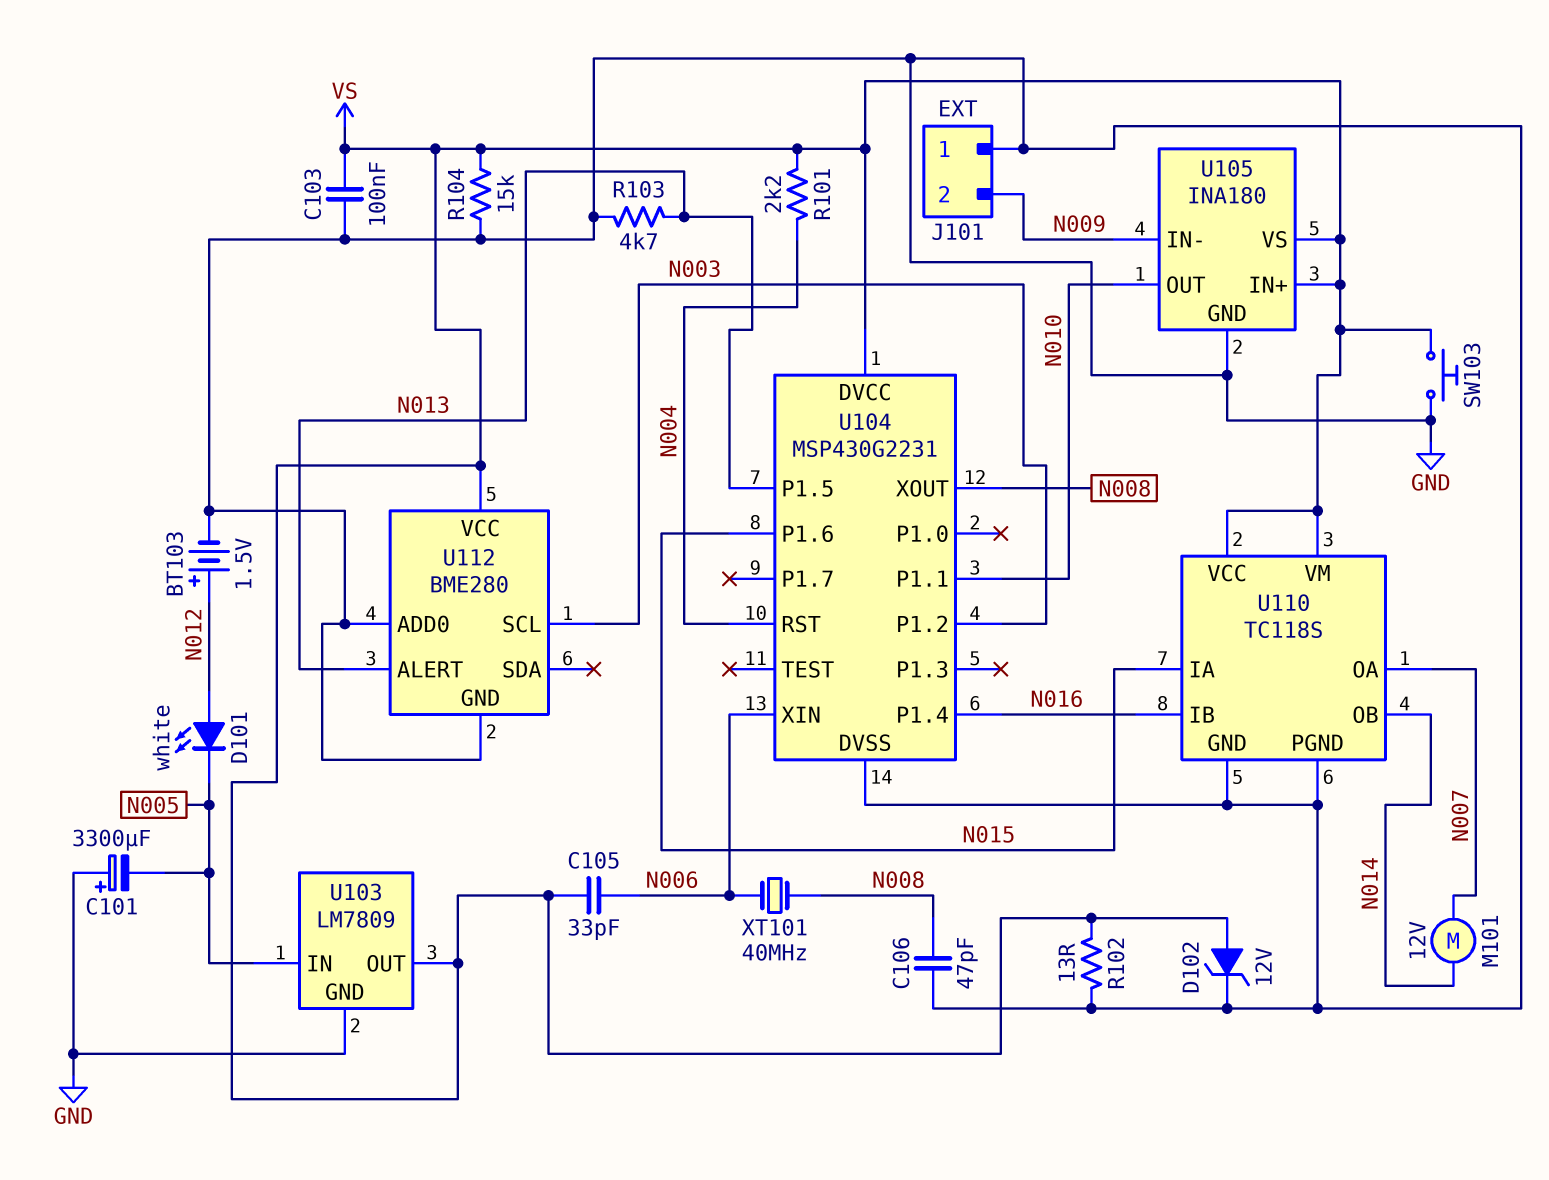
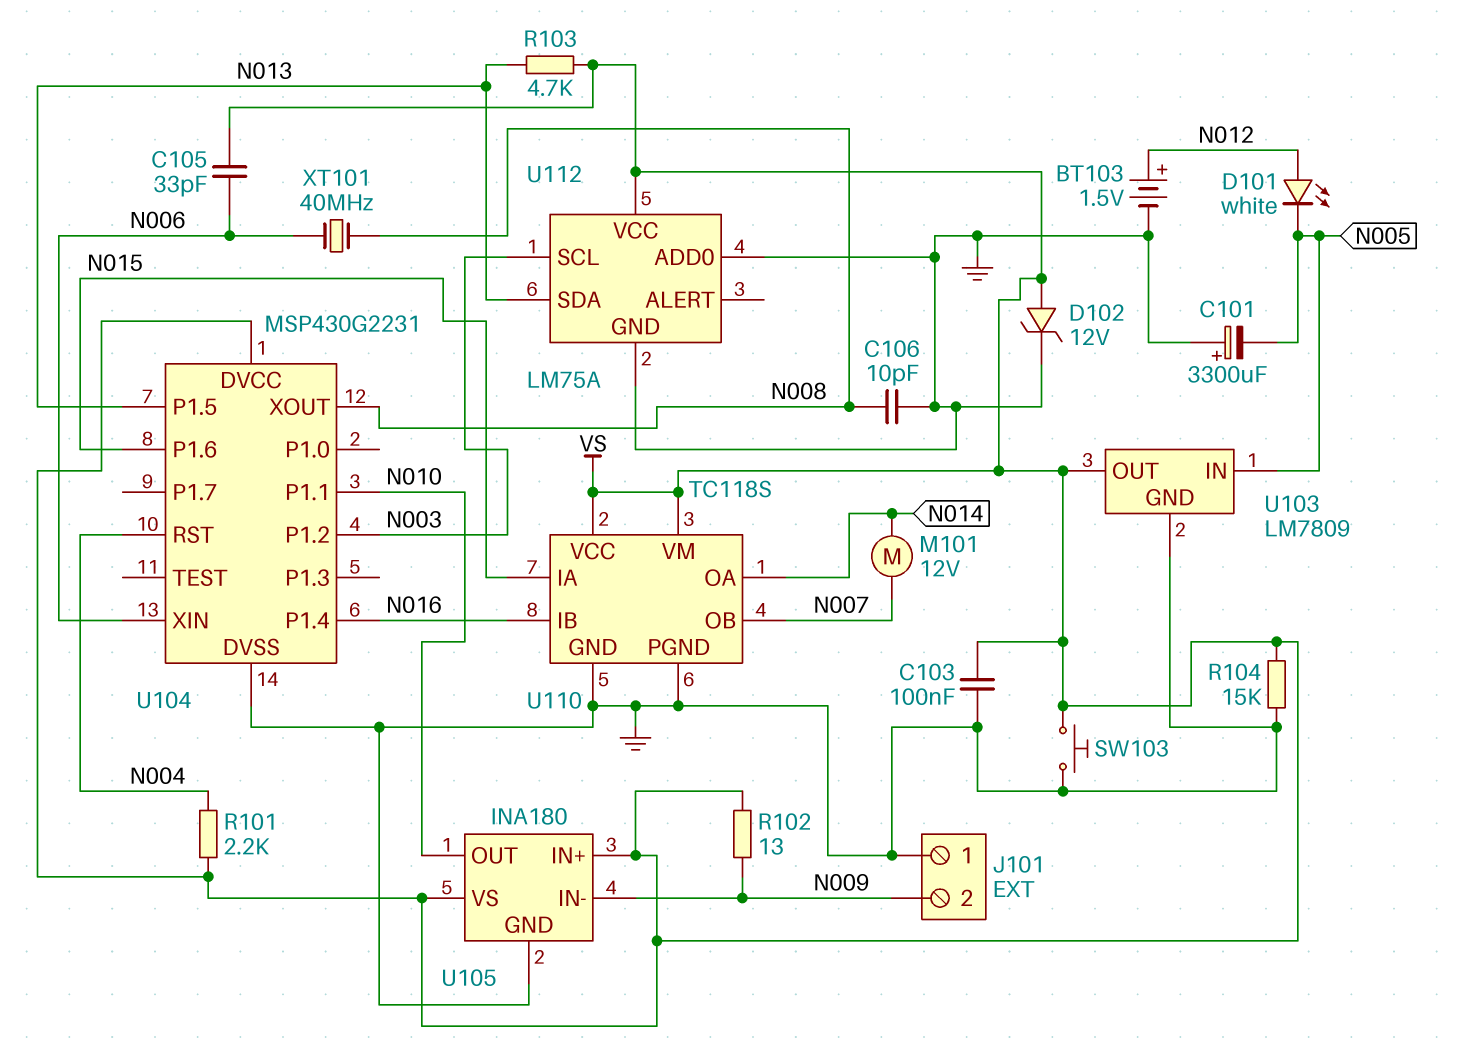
C106: 47pF (GND, N008) -> 10pF (GND, N008)
R102: 13 (GND, VS) -> 13 (N009, VS)
R103: 4.7k (GND, N013) -> 4.7k (N013, VS)
U110 pin OA: N007 -> N014
U110 pin OB: N014 -> N007
U112: BME280 -> LM75A
U112 pin ALERT: N013 -> none
U112 pin SDA: none -> N013

